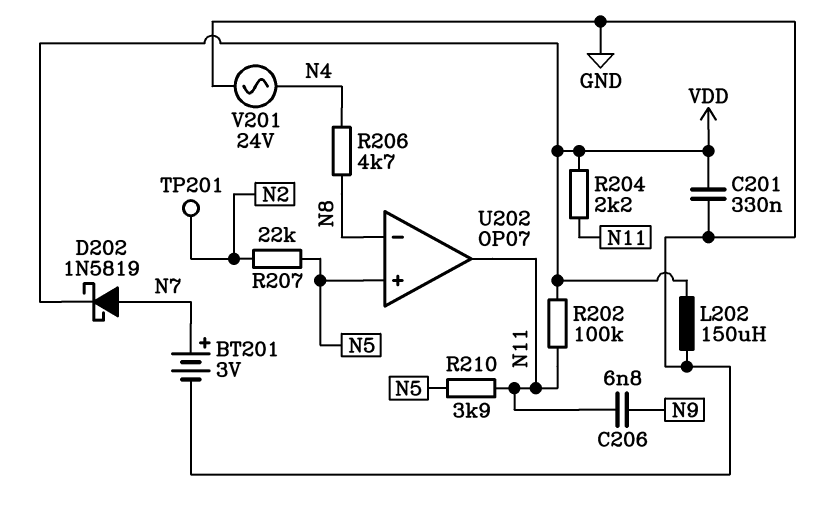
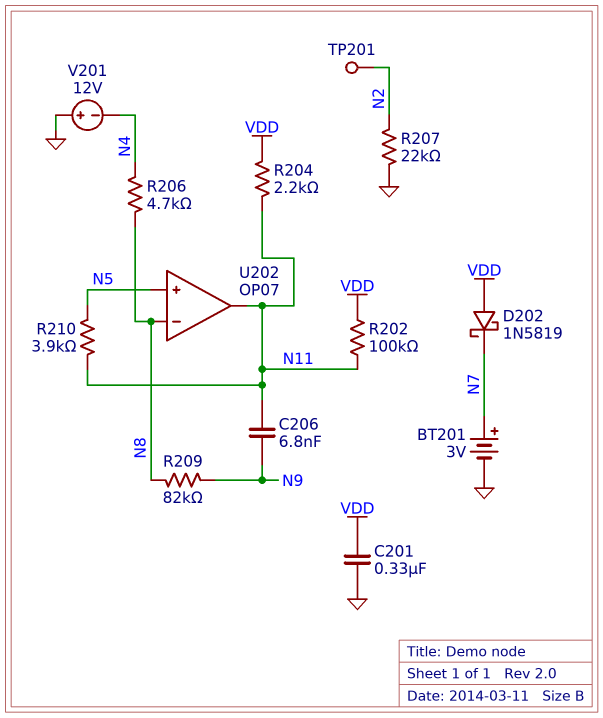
D202: schottky 1N5819 (A N7, K VDD) -> schottky 1N5819 (A VDD, K N7)
L202: 150uH (GND, VDD) -> none
R207: 22k (N2, N5) -> 22k (GND, N2)
R209: none -> 82k (N8, N9)
V201: AC 24V (GND, N4) -> 12V (plus GND, minus N4)

